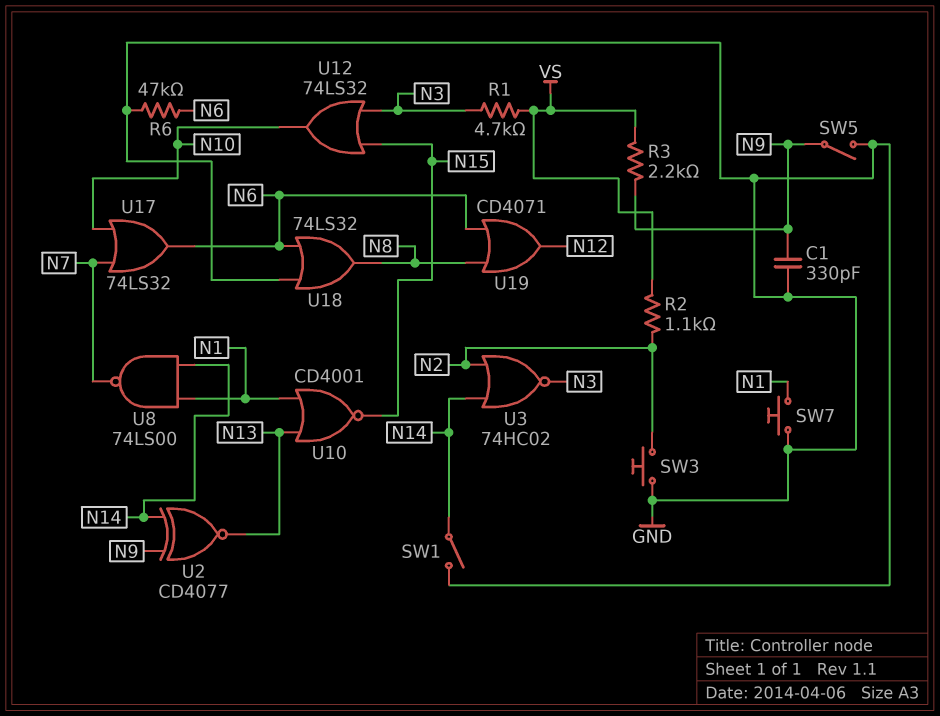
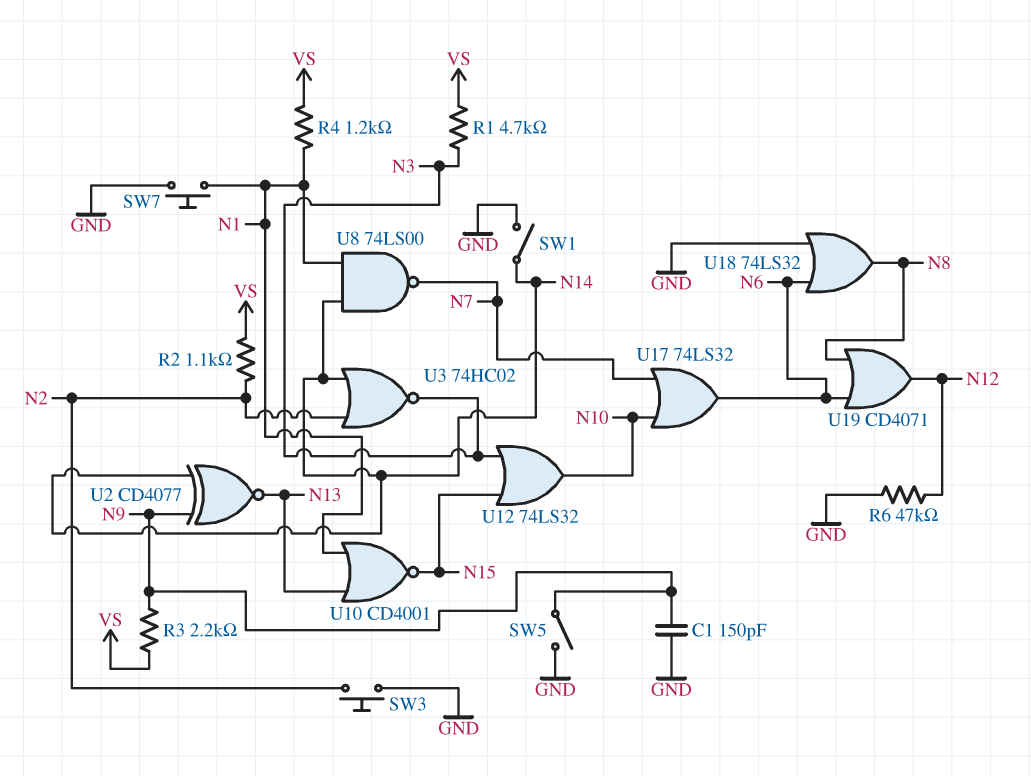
C1: 330pF (GND, N9) -> 150pF (GND, N9)
R4: none -> 1.2k (N1, VS)
R6: 47k (GND, N6) -> 47k (GND, N12)

